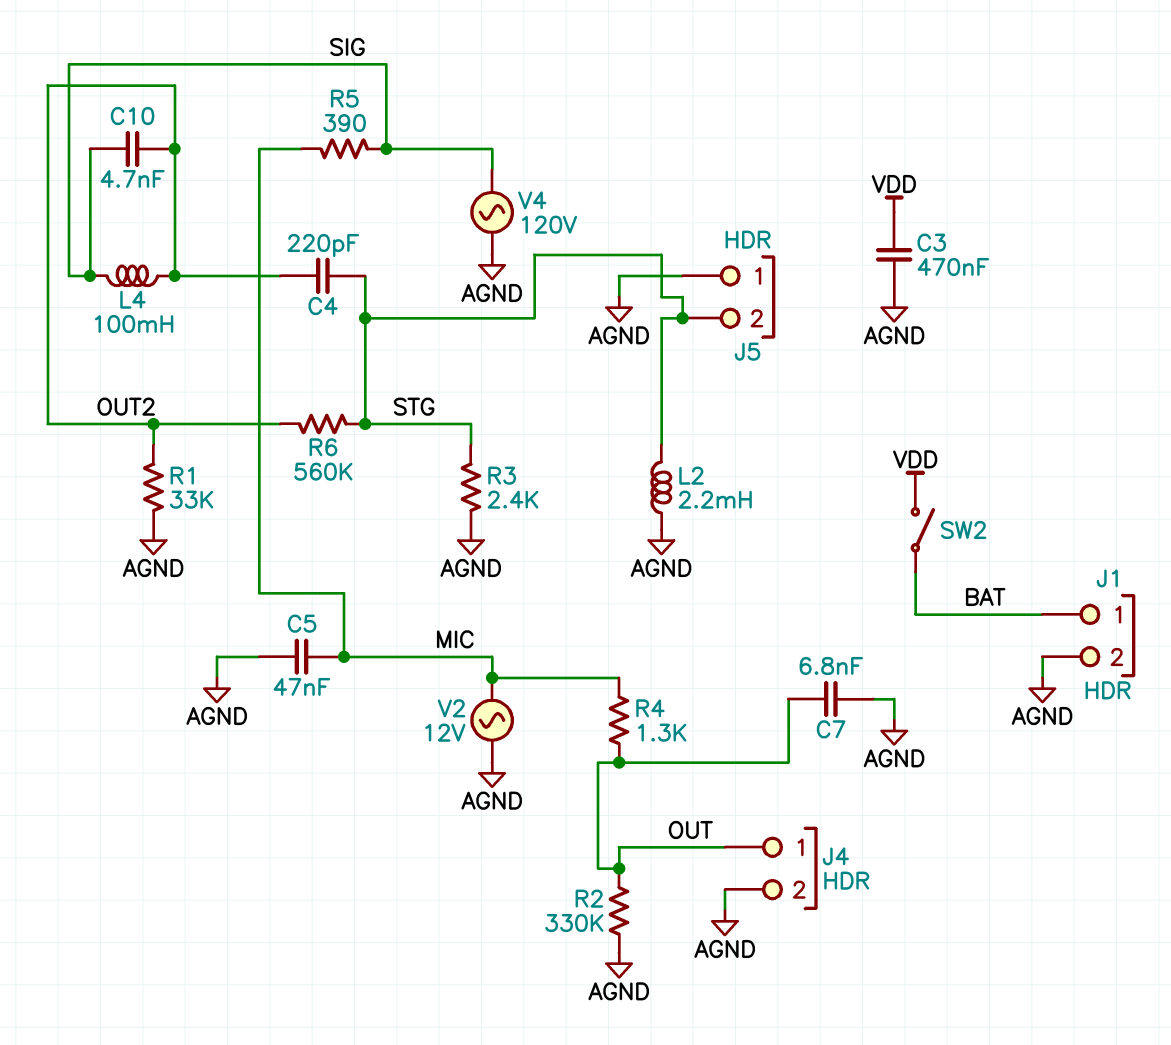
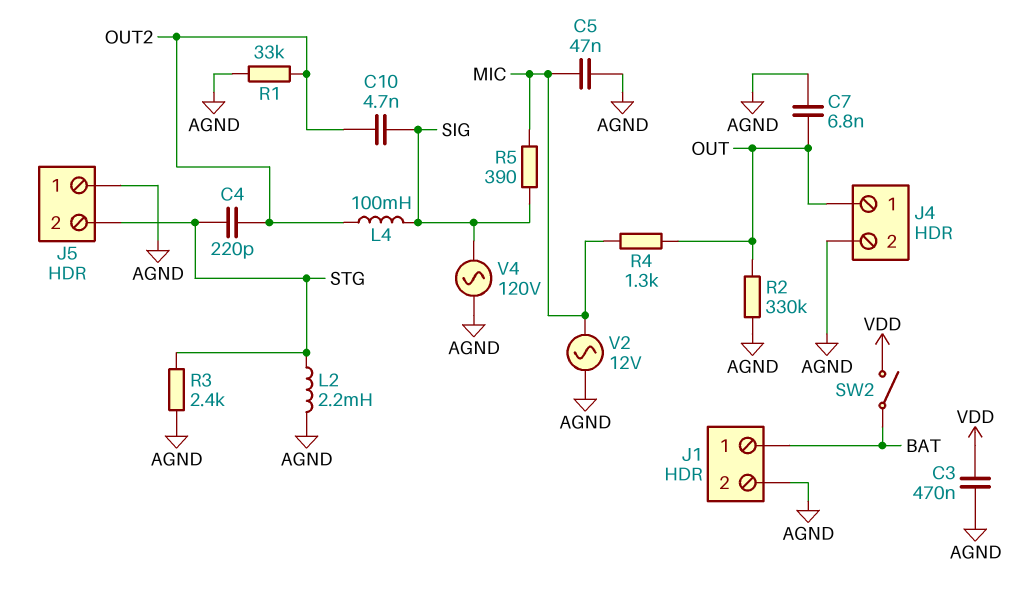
R6: 560k (OUT2, STG) -> none

